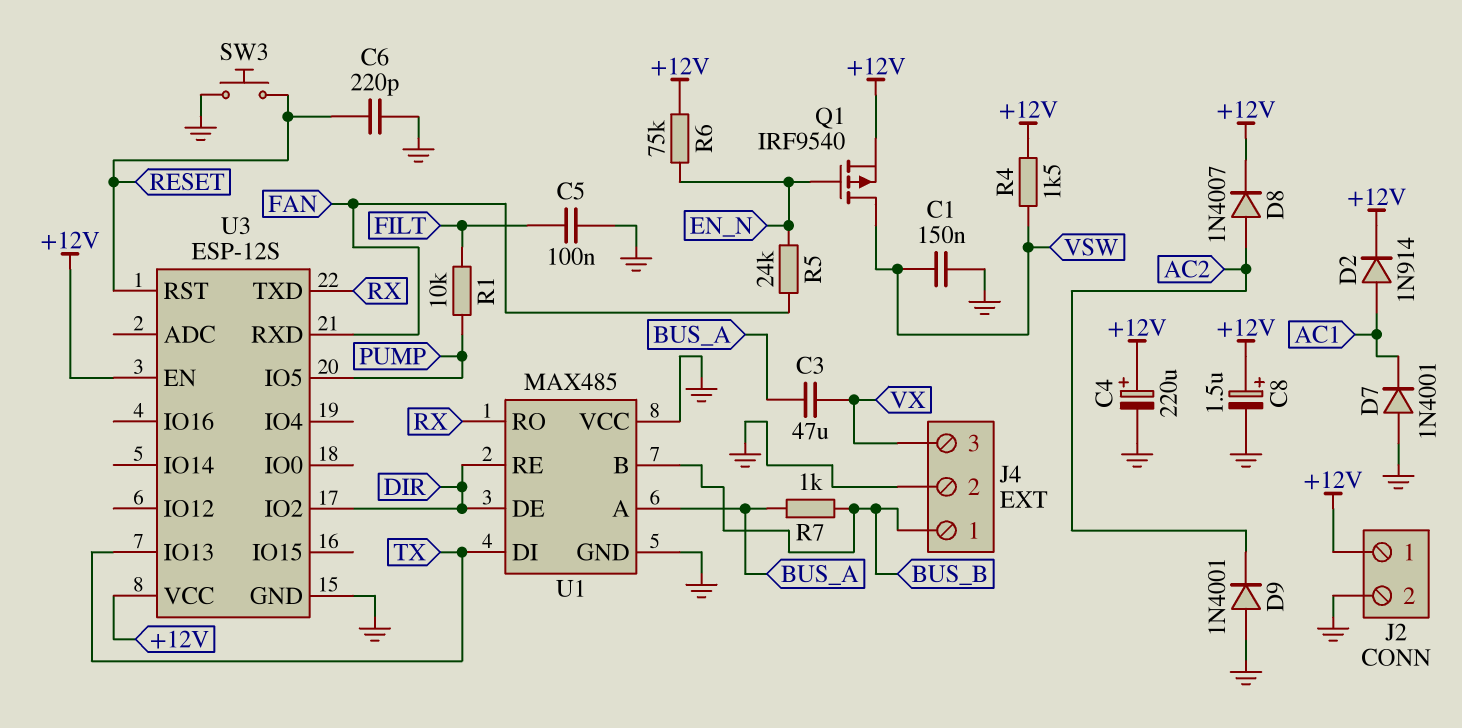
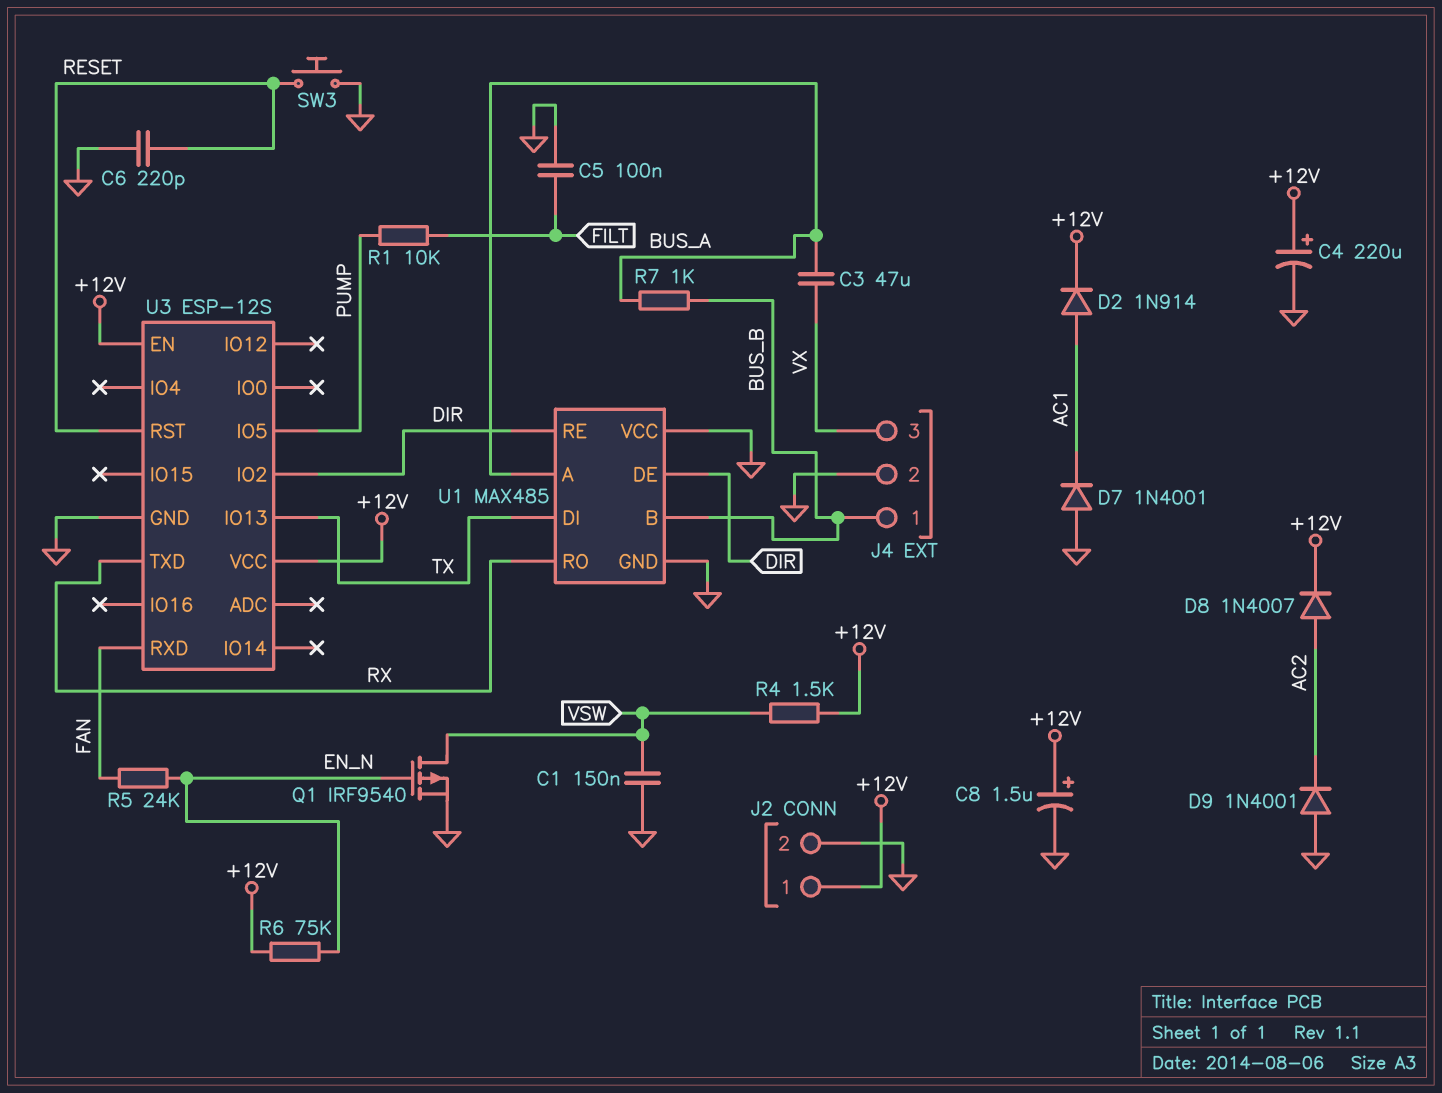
Q1: PMOS IRF9540 (G EN_N, D VSW, S +12V) -> PMOS IRF9540 (G EN_N, D VSW, S GND)

